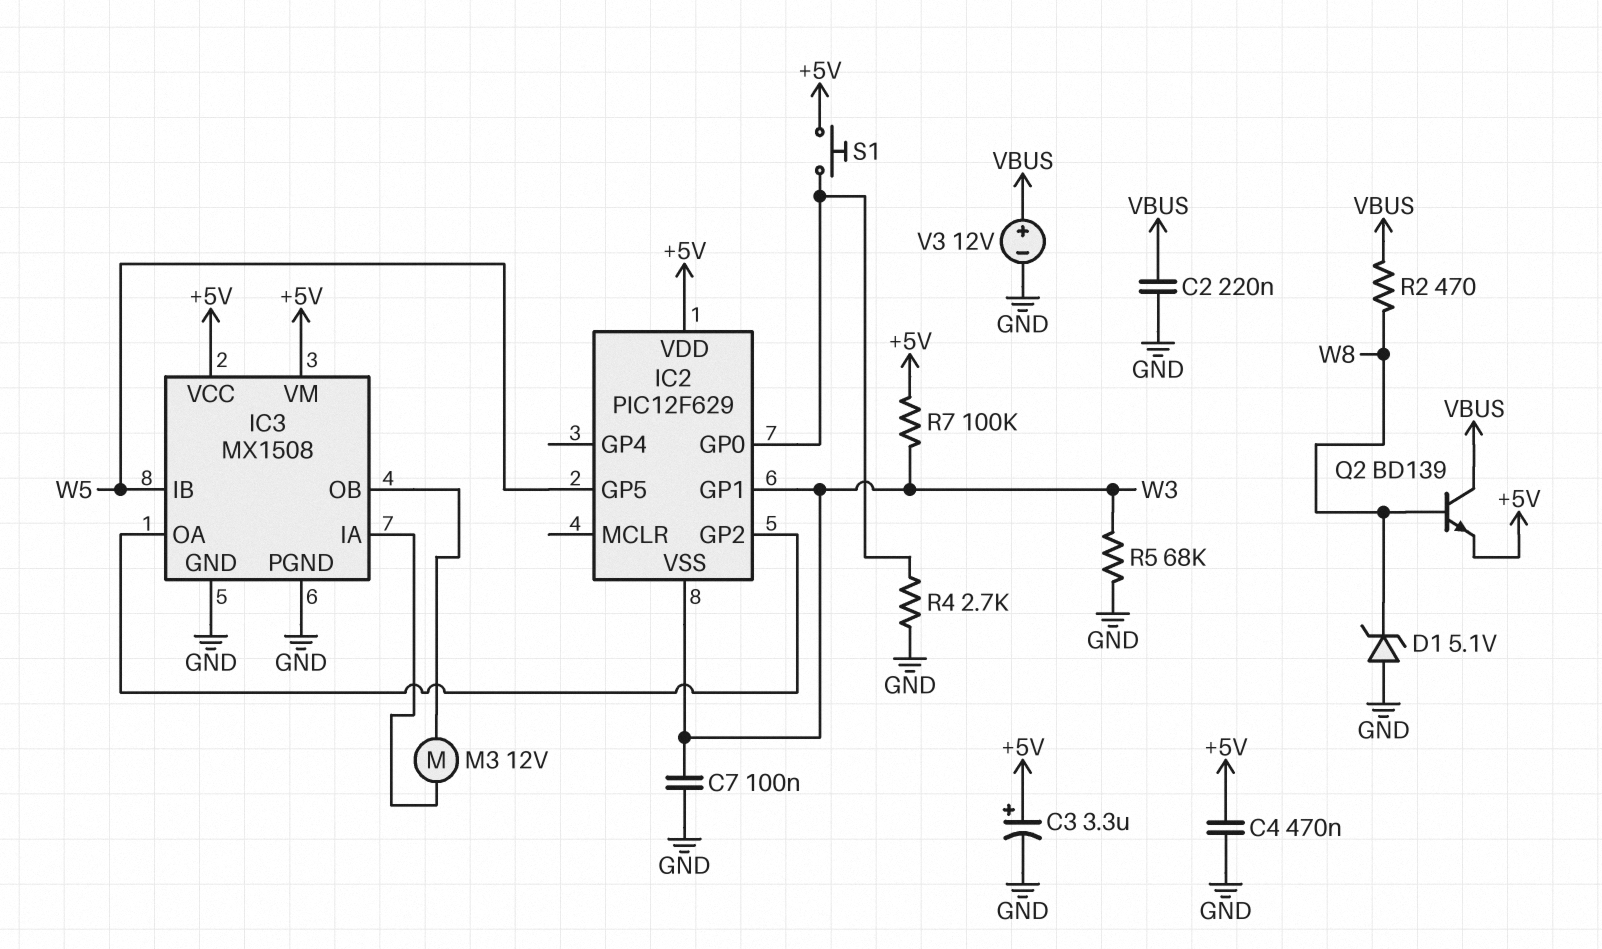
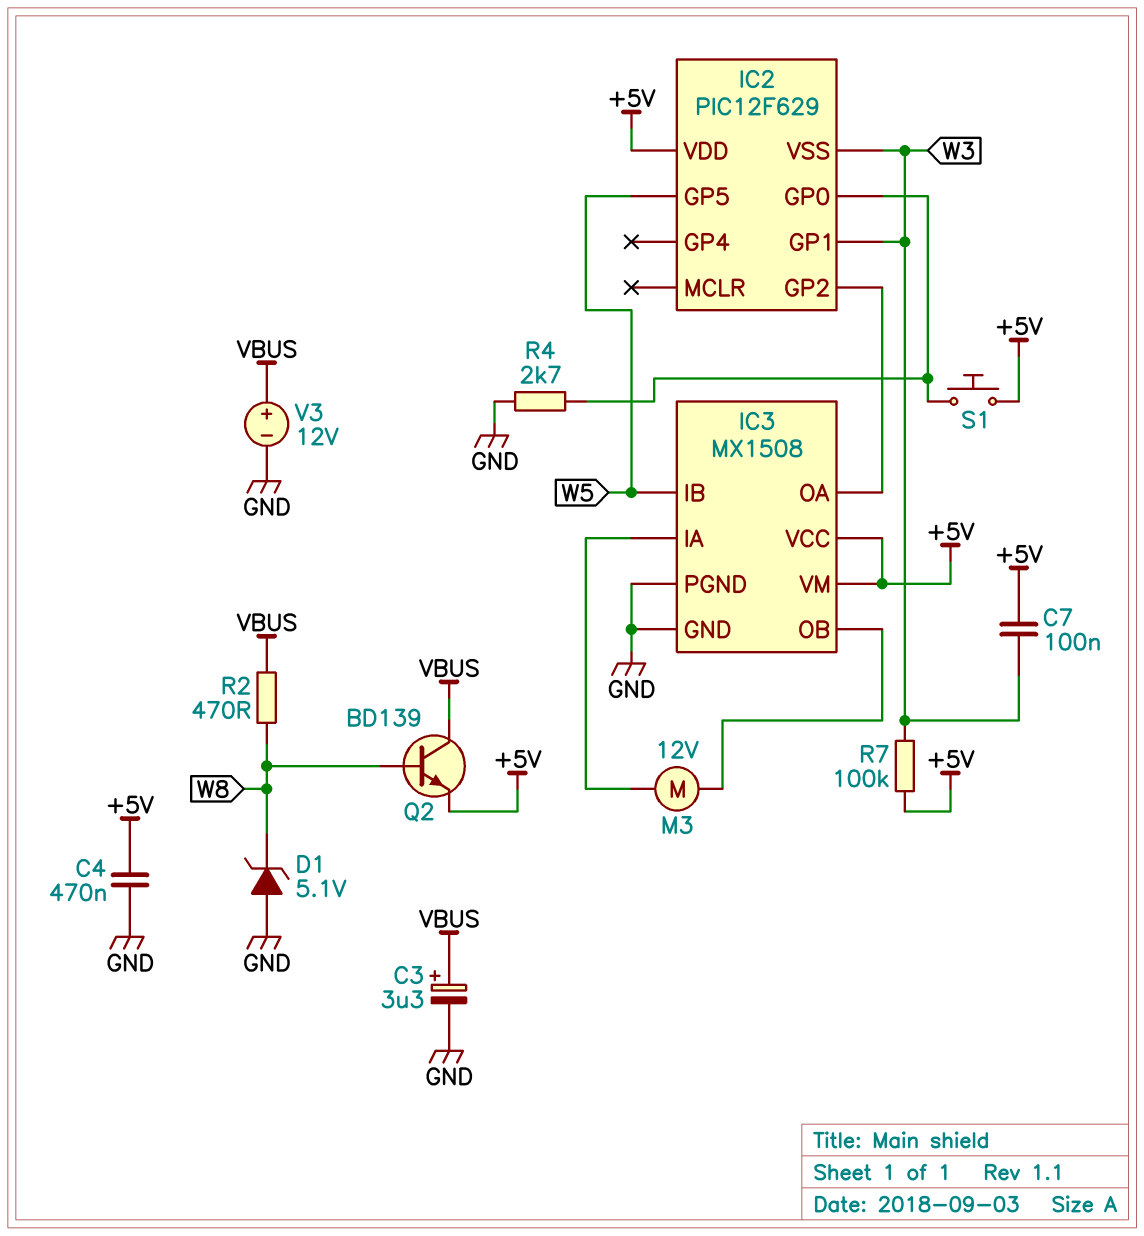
C2: 220nF (GND, VBUS) -> none
C3: 3.3uF (plus +5V, minus GND) -> 3.3uF (plus VBUS, minus GND)
C7: 100nF (GND, W3) -> 100nF (+5V, W3)
R5: 68k (GND, W3) -> none

